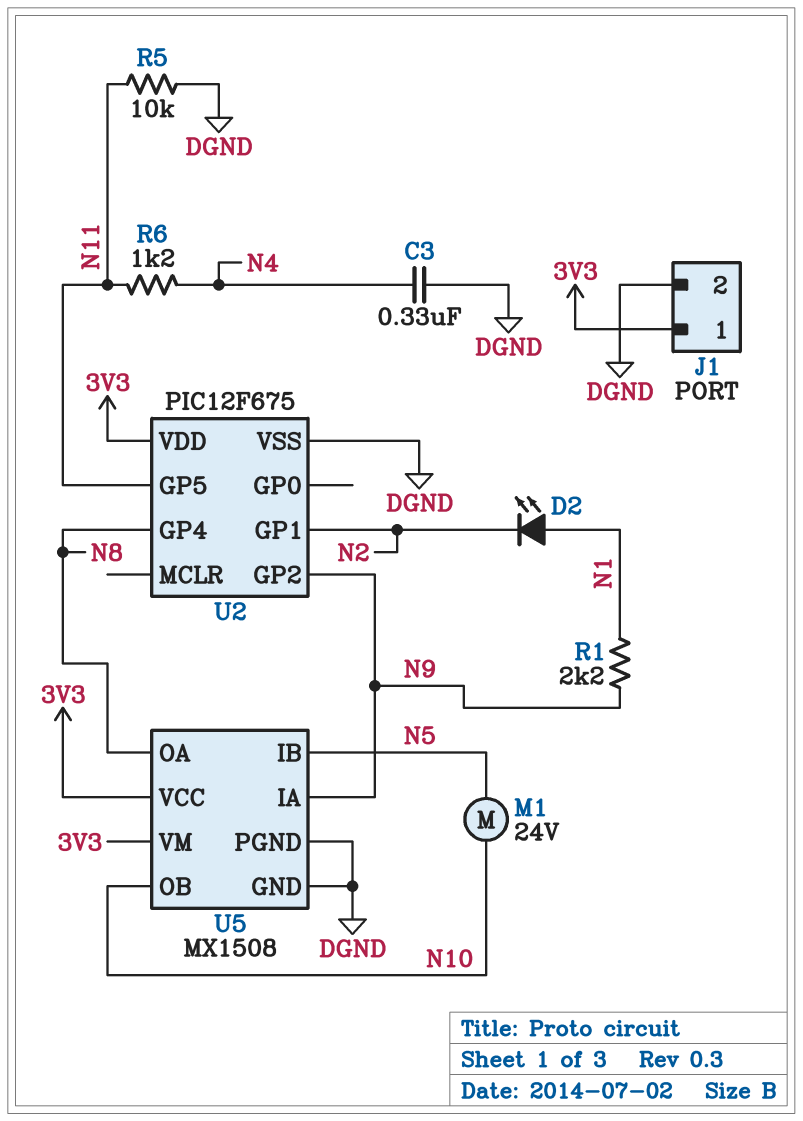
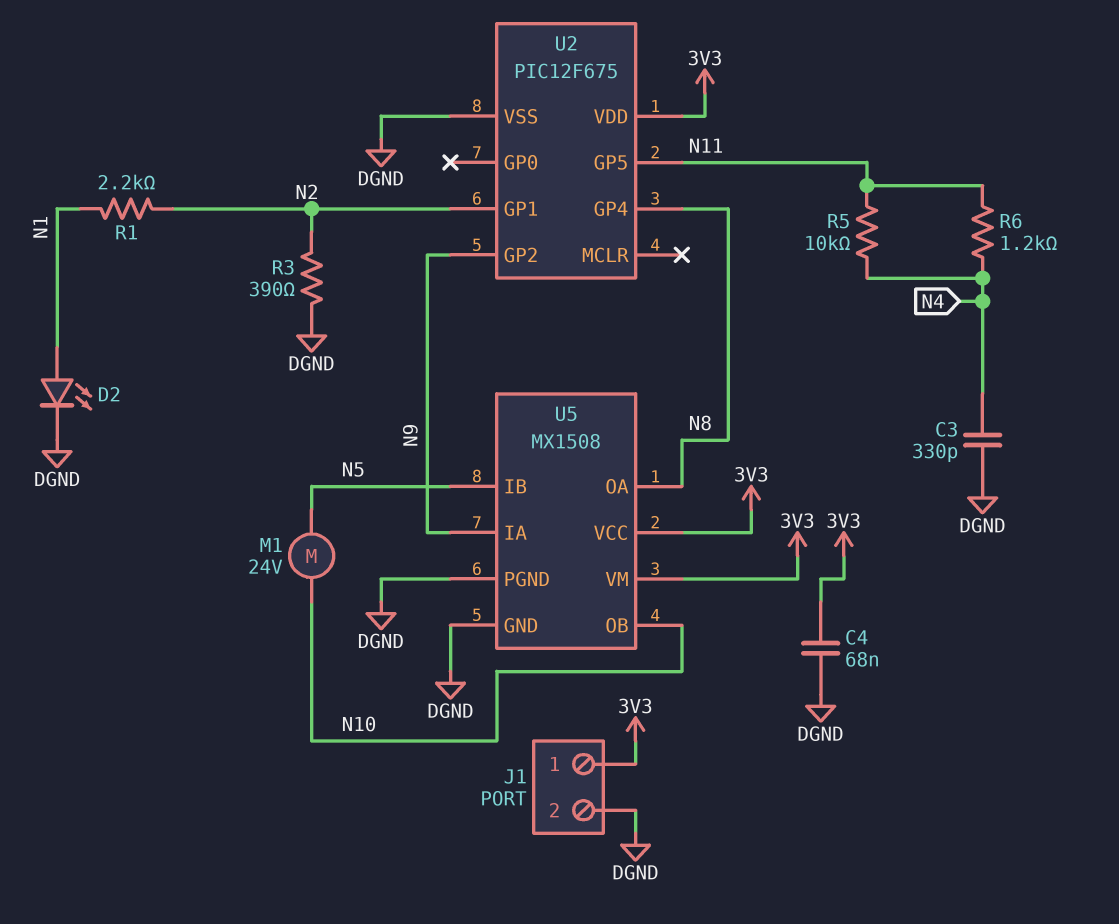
C3: 330nF (DGND, N4) -> 330pF (DGND, N4)
C4: none -> 68nF (3V3, DGND)
D2: LED (A N1, K N2) -> LED (A N1, K DGND)
R1: 2.2k (N1, N9) -> 2.2k (N1, N2)
R3: none -> 390 (DGND, N2)
R5: 10k (DGND, N11) -> 10k (N4, N11)

